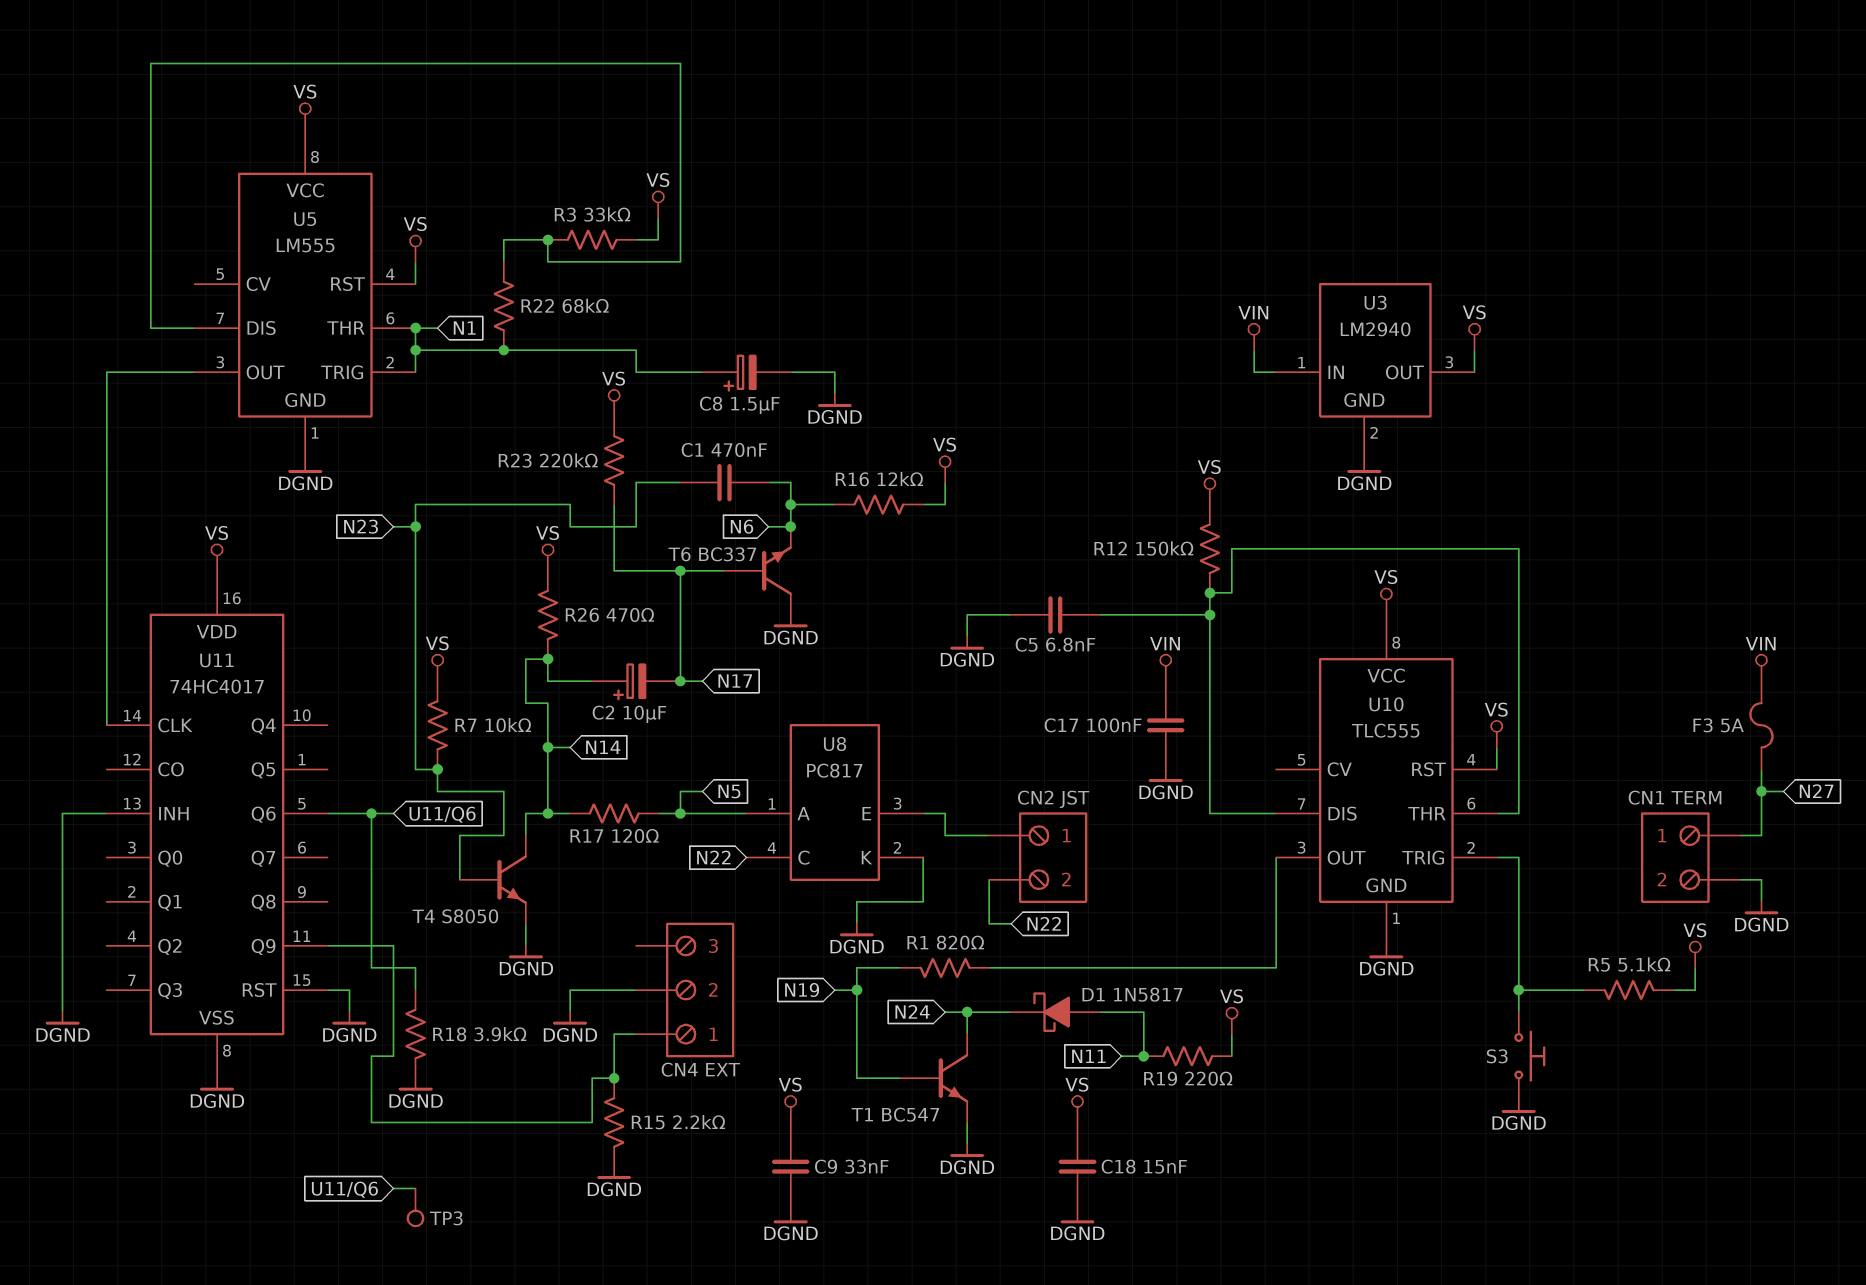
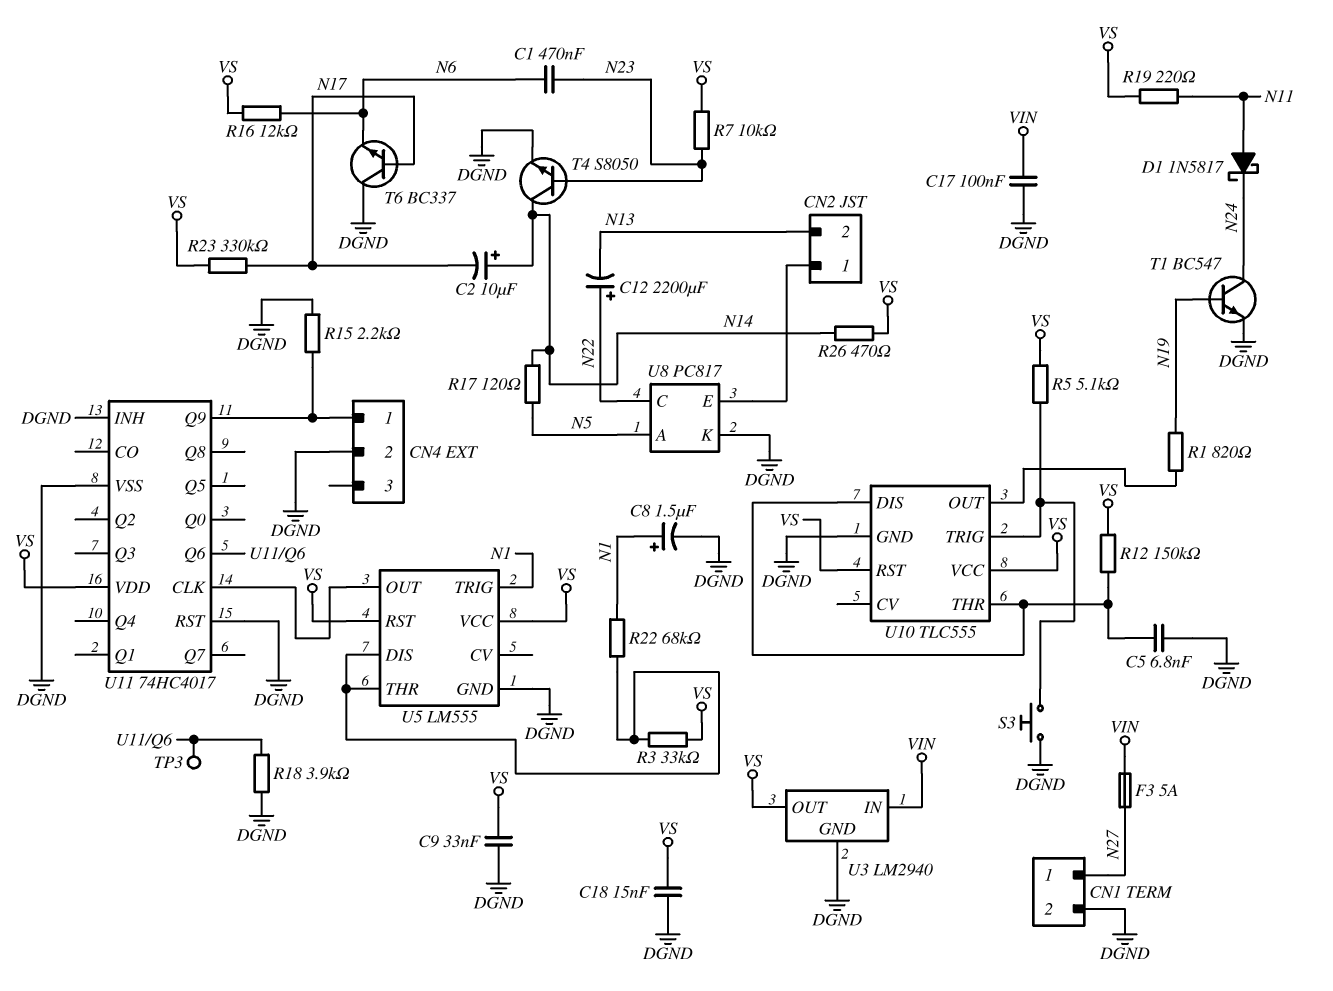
C12: none -> 2200uF (plus N22, minus N13)
CN2 pin 2: N22 -> N13
R23: 220k (N17, VS) -> 330k (N17, VS)
U5 pin THR: N1 -> U5/DIS

